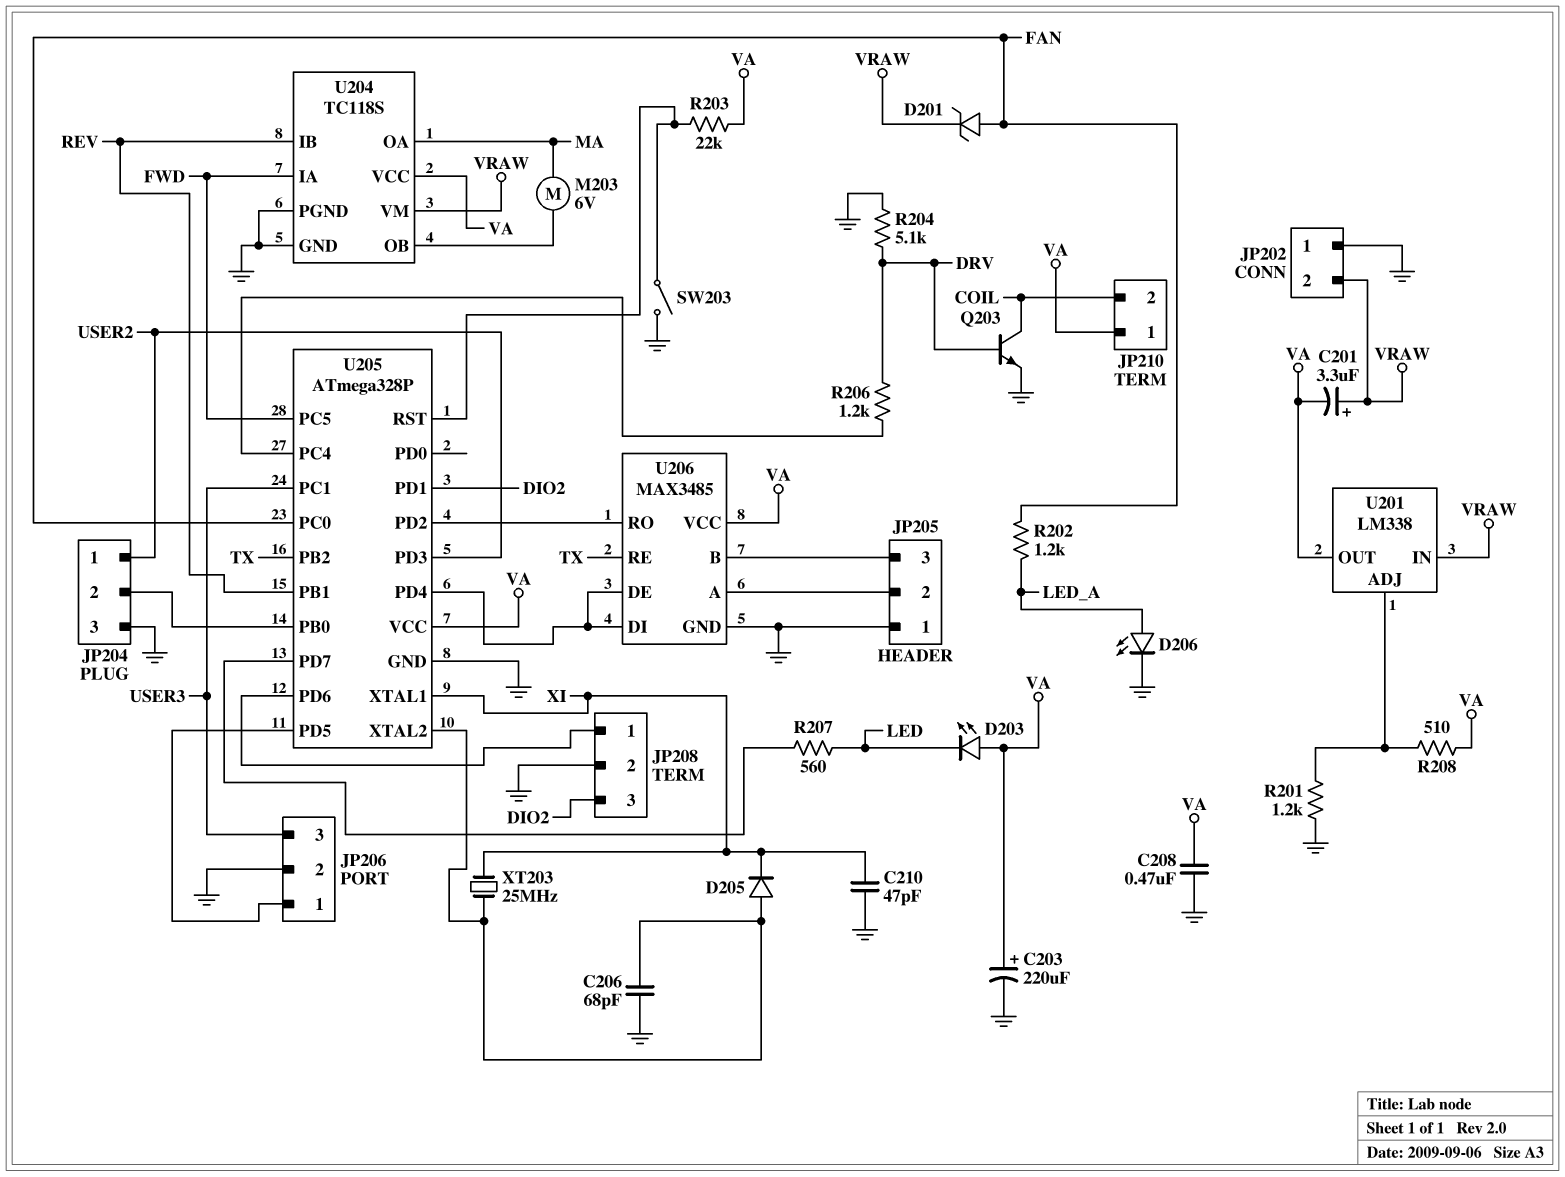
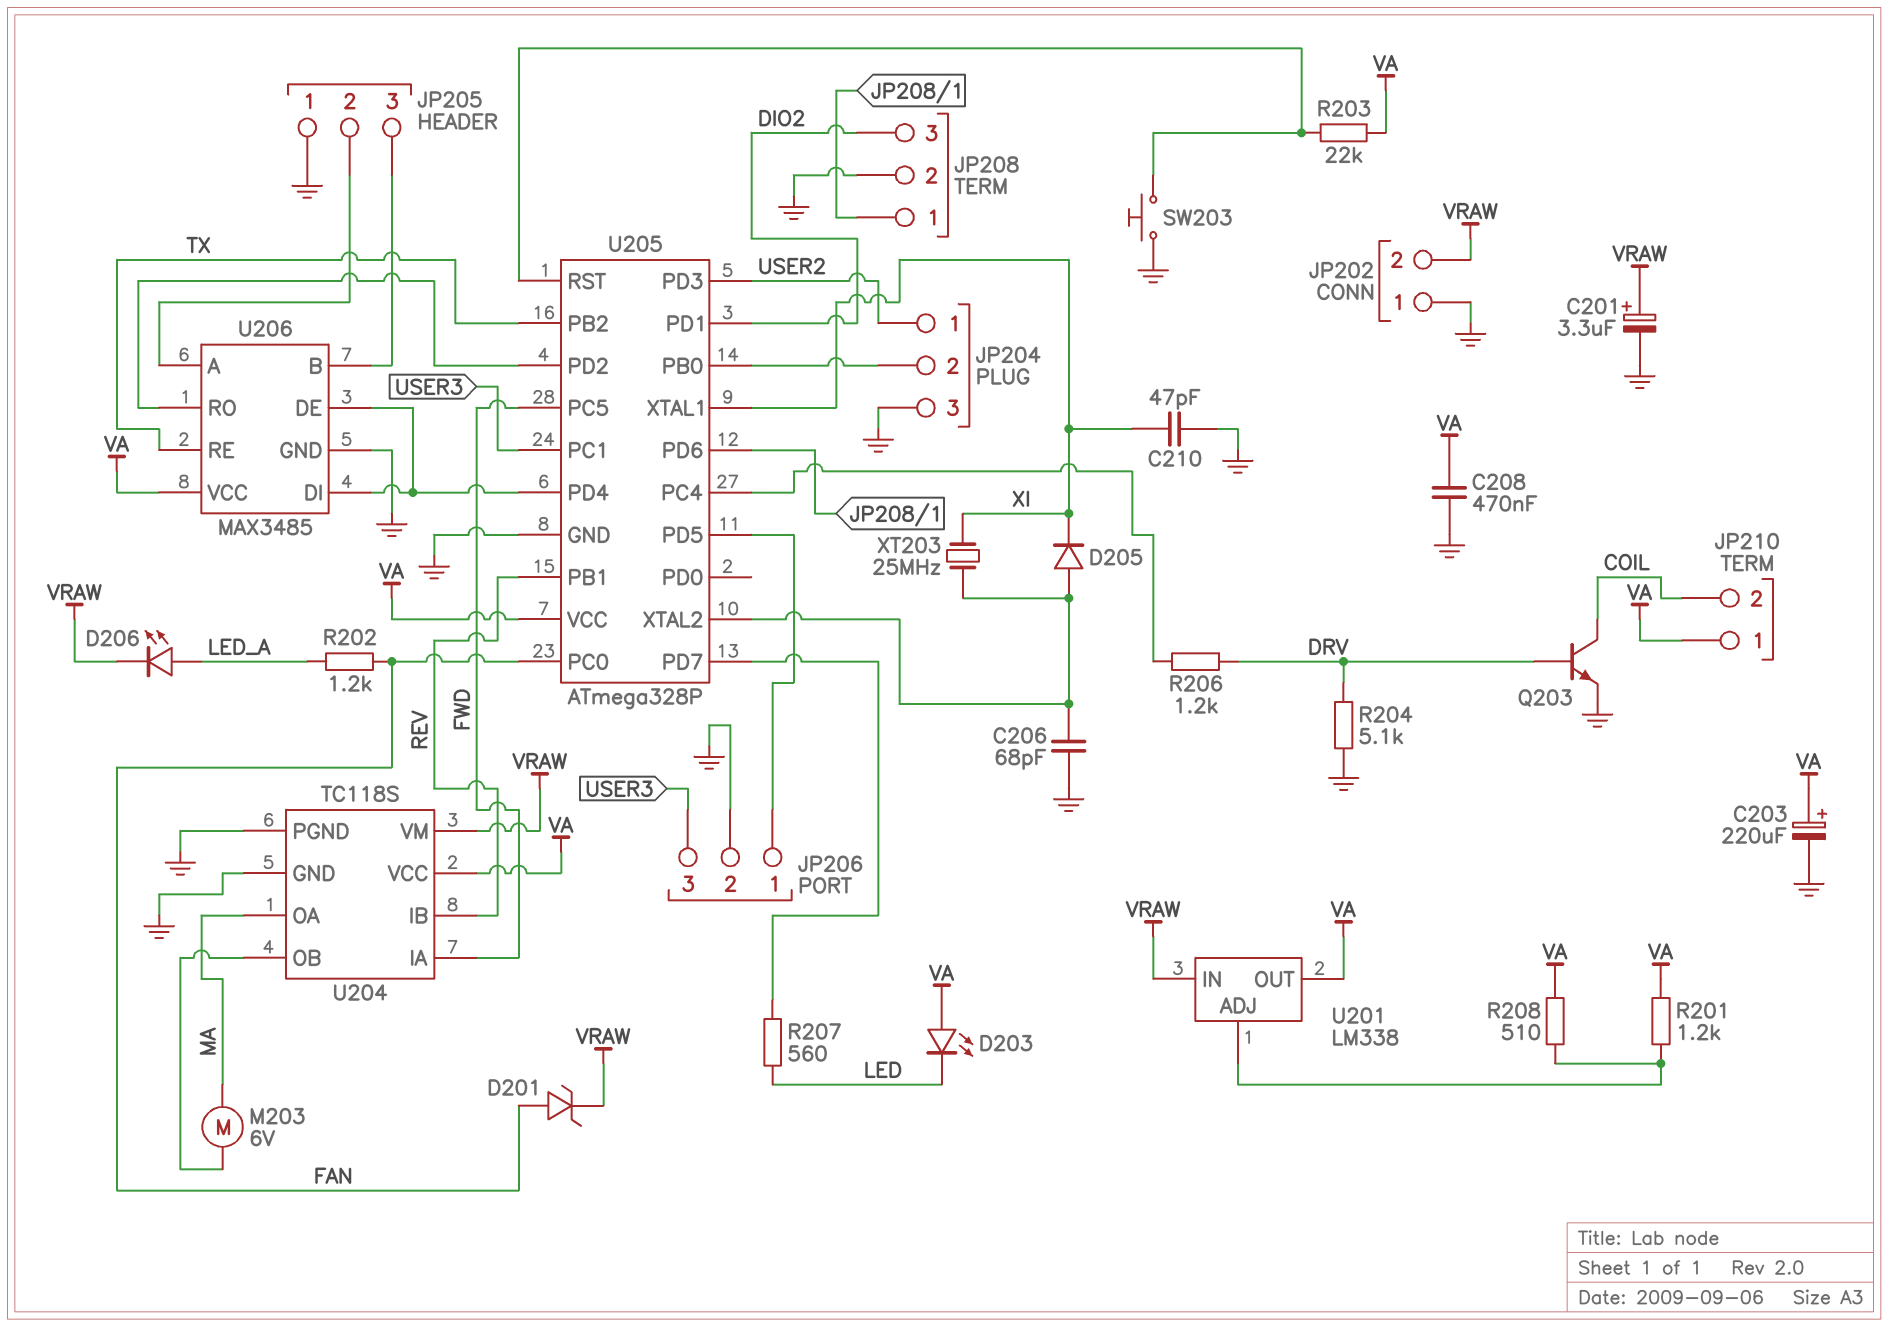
C201: 3.3uF (plus VRAW, minus VA) -> 3.3uF (plus VRAW, minus GND)
D206: LED (A LED_A, K GND) -> LED (A LED_A, K VRAW)
R201: 1.2k (GND, U201/ADJ) -> 1.2k (U201/ADJ, VA)
SW203: switch (GND, U205/RST) -> button (GND, U205/RST)

